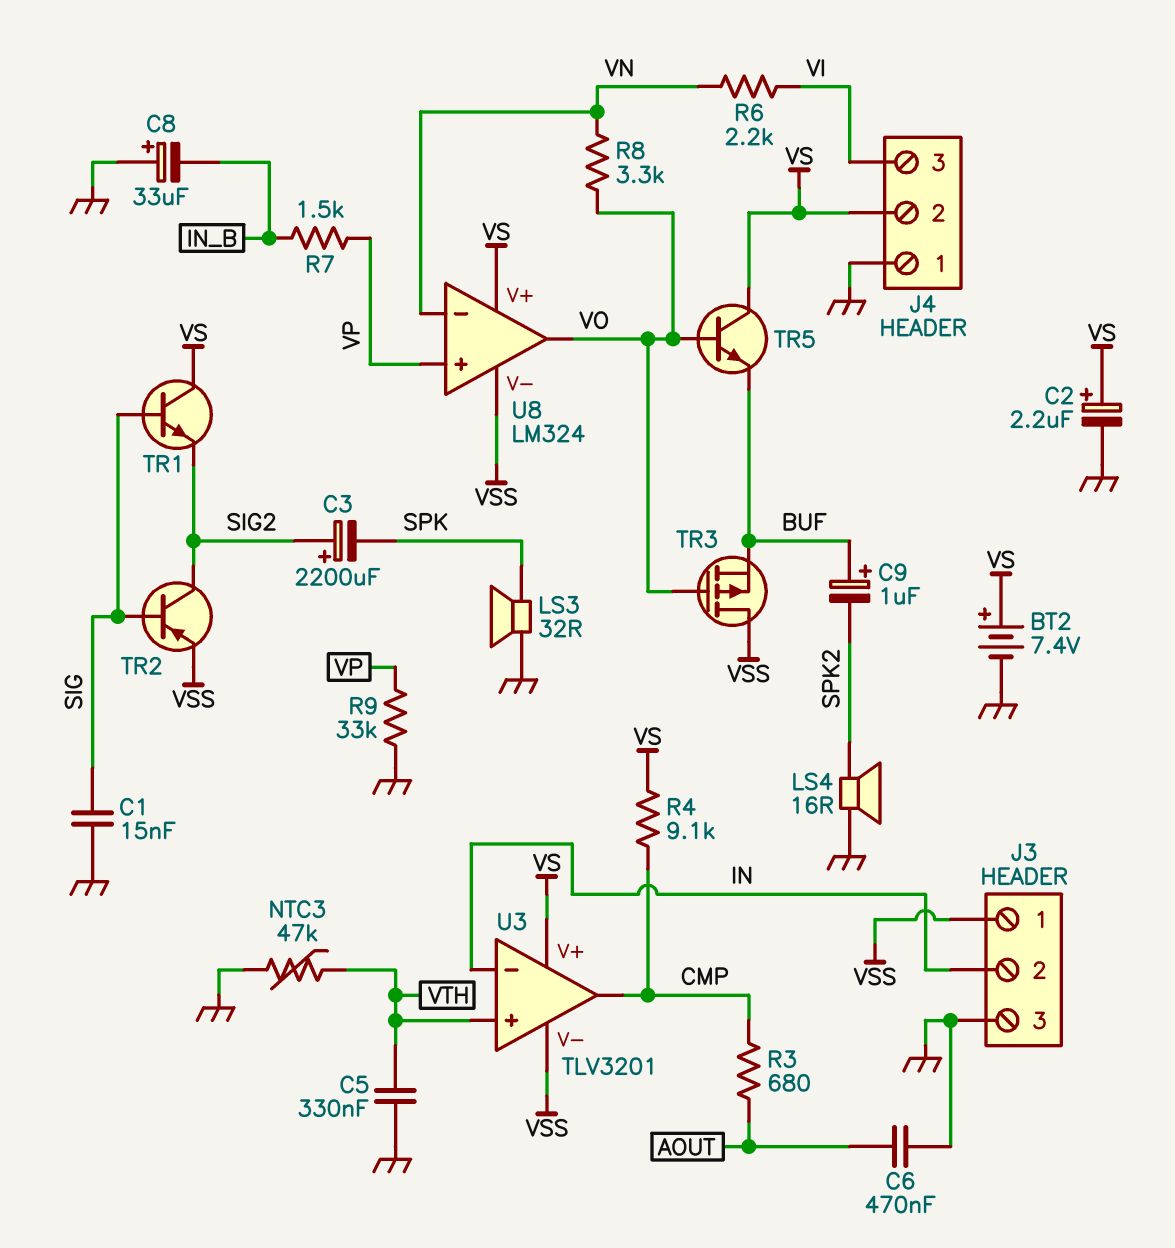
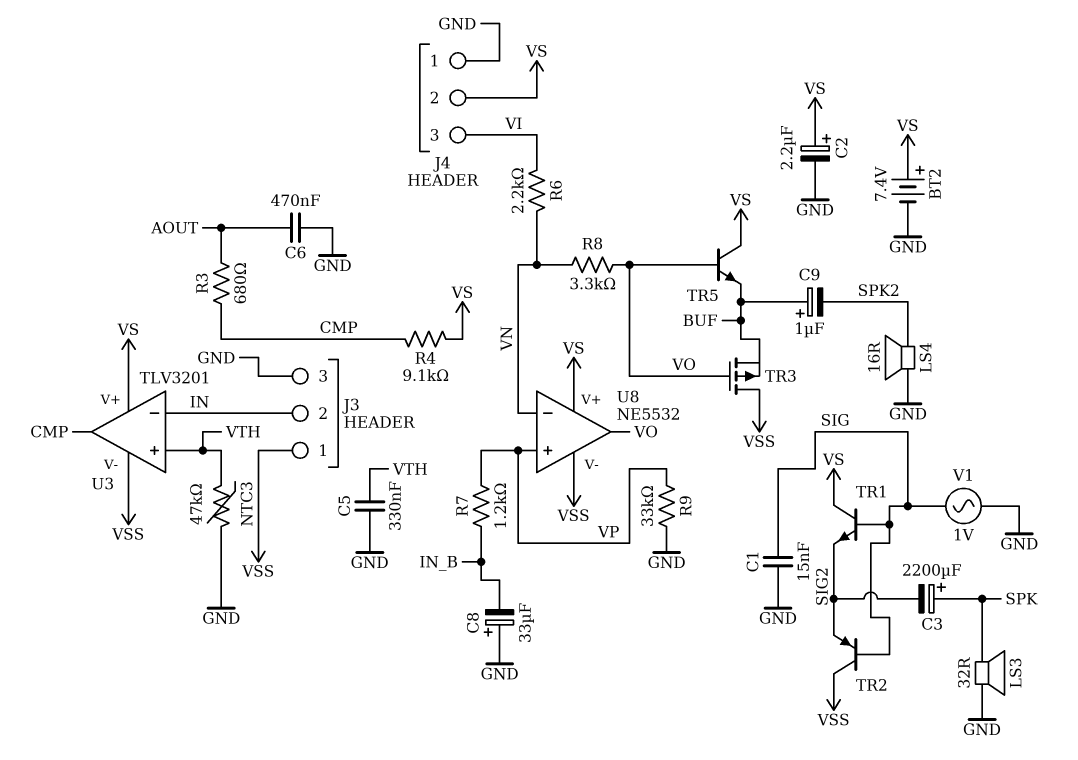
C3: 2200uF (plus SIG2, minus SPK) -> 2200uF (plus SPK, minus SIG2)
R7: 1.5k (IN_B, VP) -> 1.2k (IN_B, VP)
TR2: PNP (B SIG, C SIG2, E VSS) -> PNP (B SIG, C VSS, E SIG2)
U8: LM324 -> NE5532
V1: none -> AC 1V (GND, SIG)

